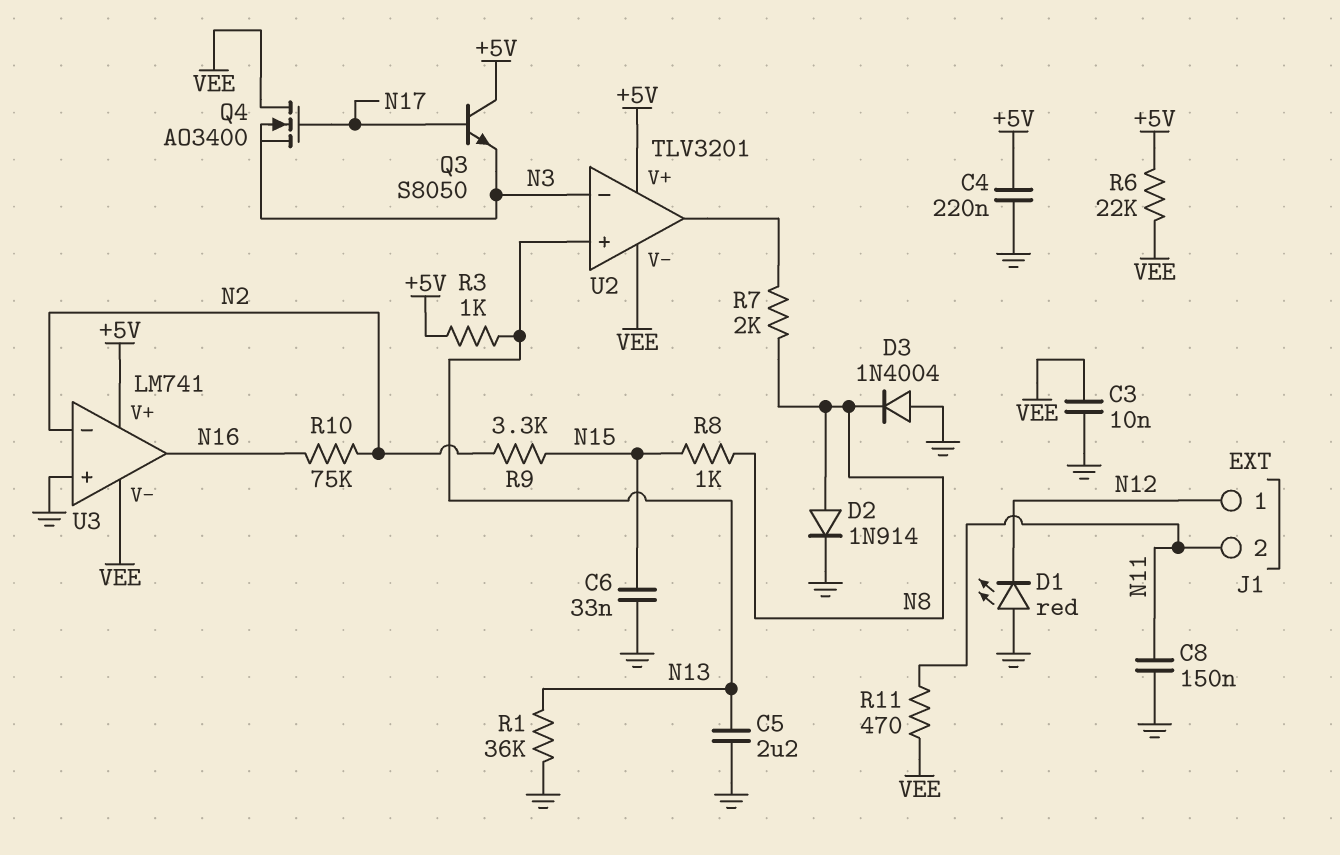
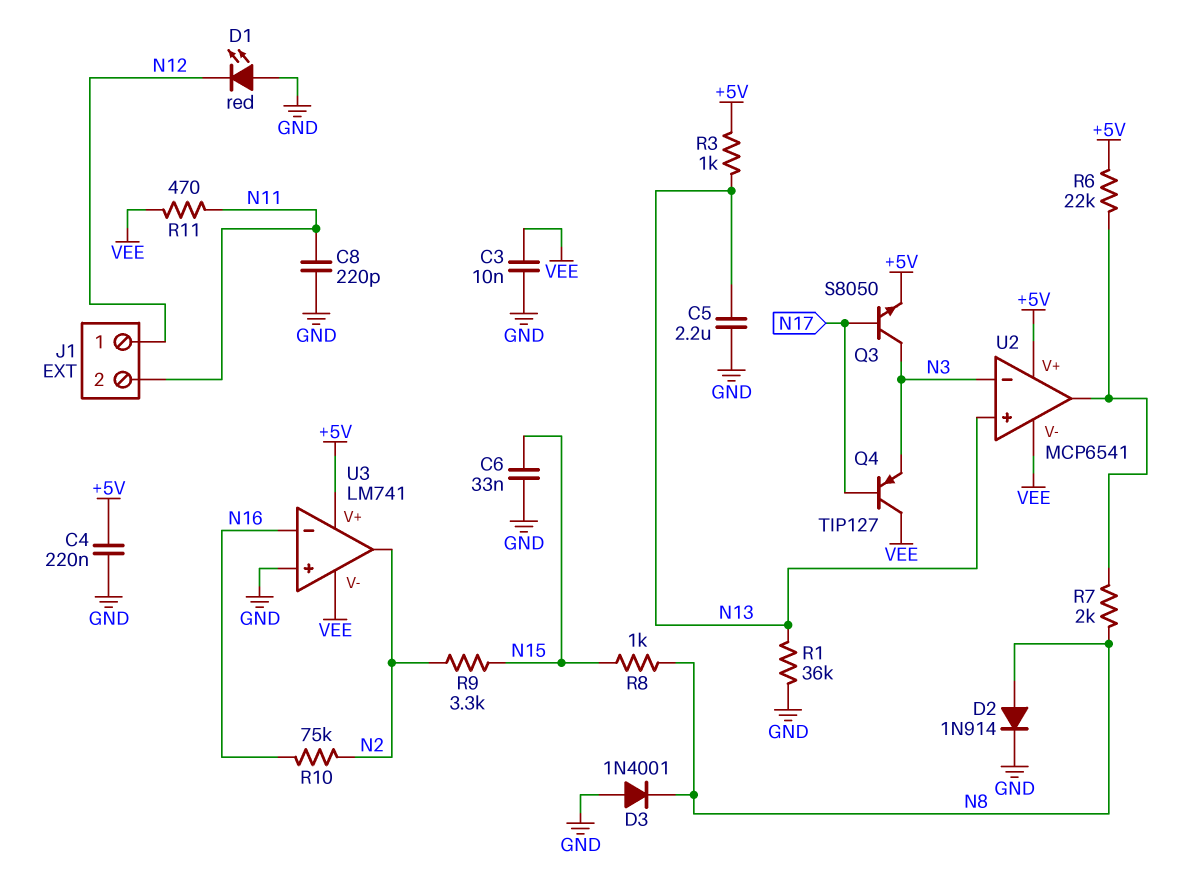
C8: 150nF (GND, N11) -> 220pF (GND, N11)
D3: diode 1N4004 (A GND, K N8) -> diode 1N4001 (A GND, K N8)
Q3: NPN S8050 (B N17, C +5V, E N3) -> NPN S8050 (B N17, C N3, E +5V)
Q4: NMOS AO3400 (G N17, D VEE, S N3) -> PNP TIP127 (B N17, C VEE, E N3)
R6: 22k (+5V, VEE) -> 22k (+5V, U2/out)
U2: TLV3201 -> MCP6541
U3 pin in-: N2 -> N16
U3 pin out: N16 -> N2

